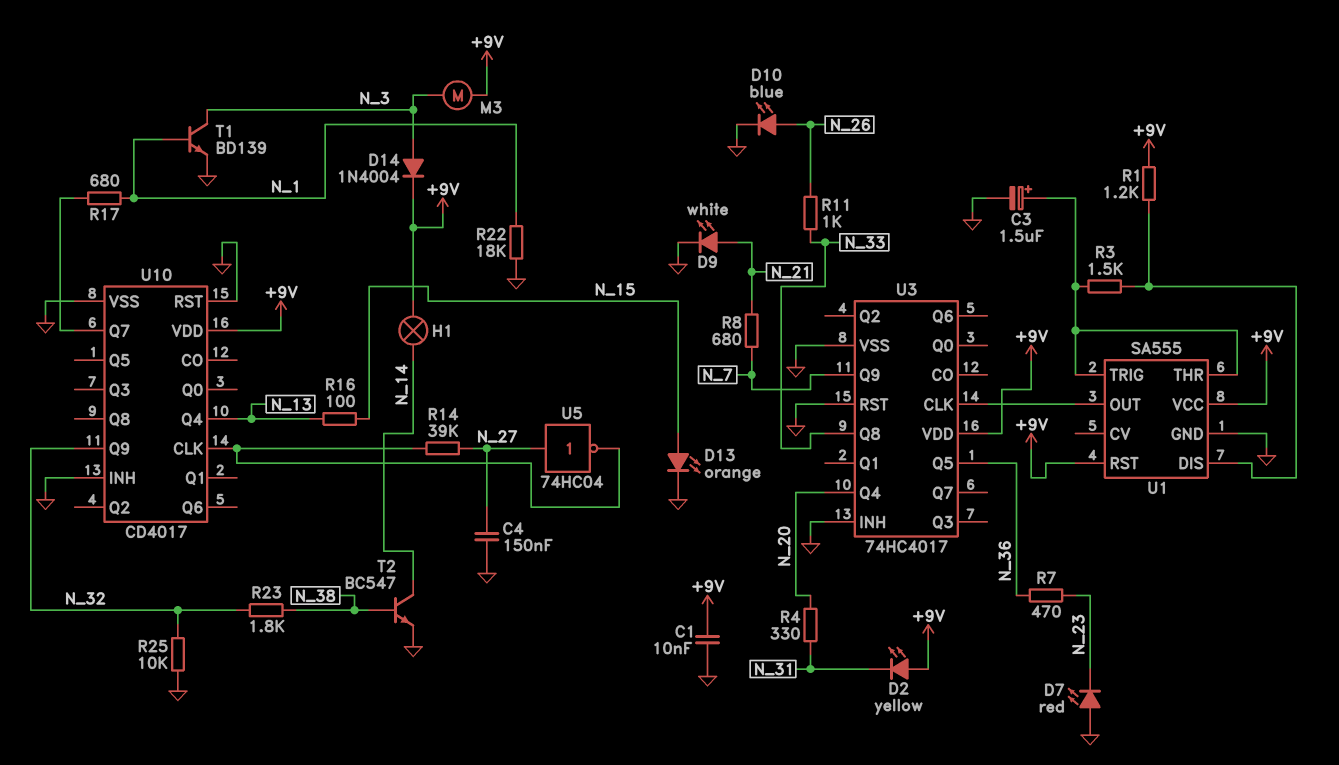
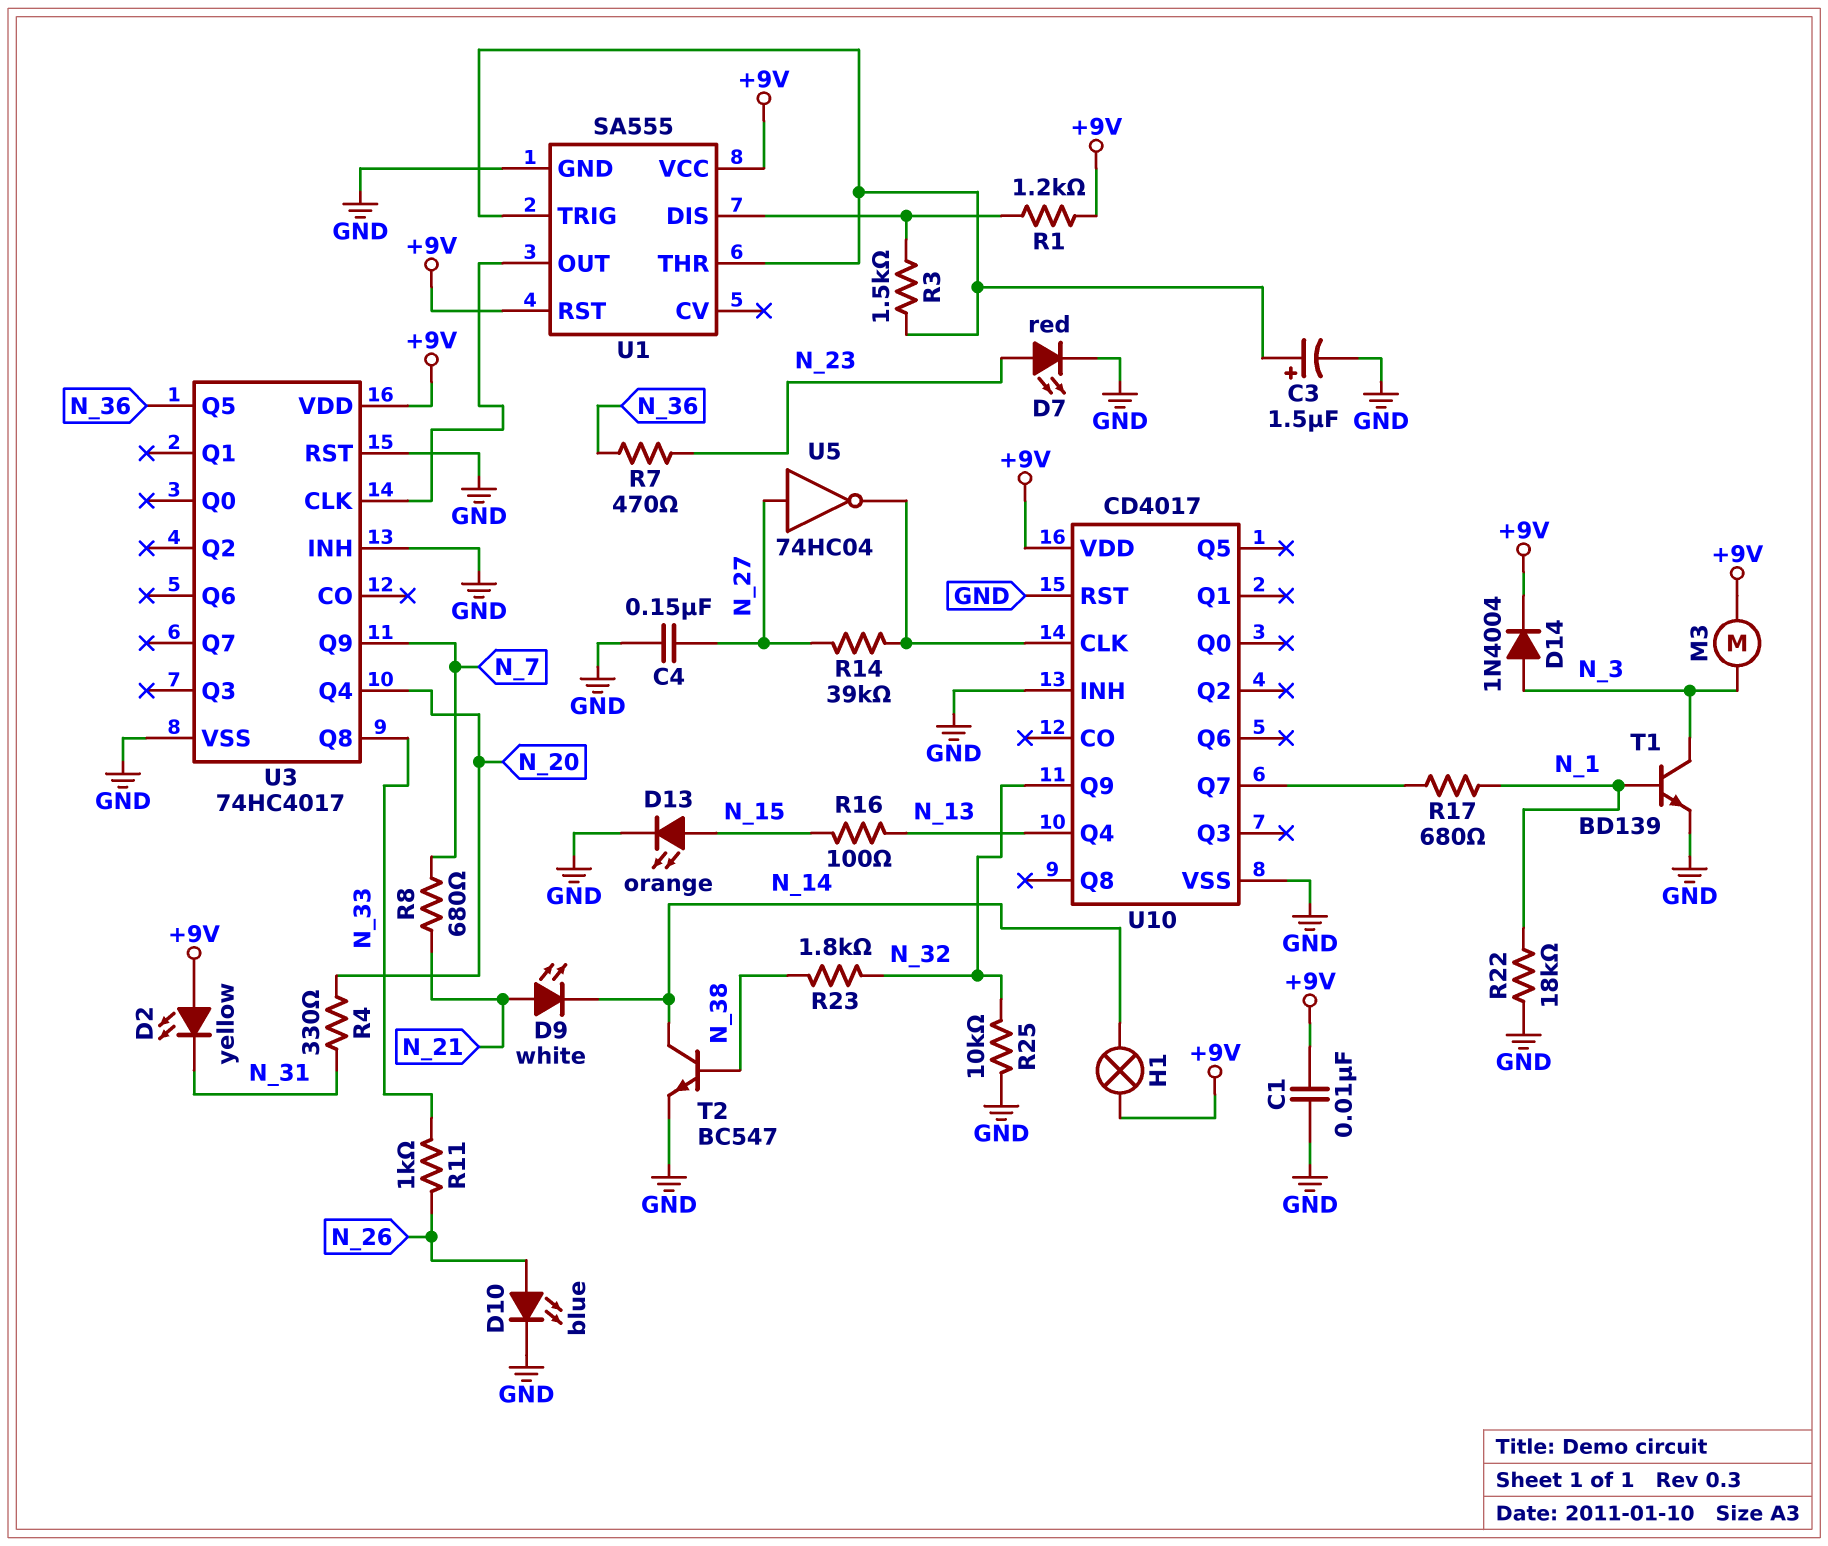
D7: LED red (A GND, K N_23) -> LED red (A N_23, K GND)
D9: LED white (A N_21, K GND) -> LED white (A N_21, K N_14)

